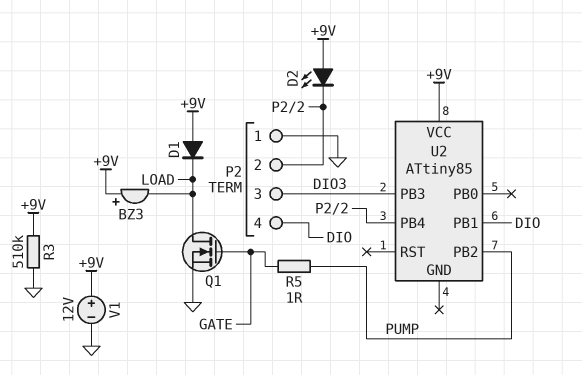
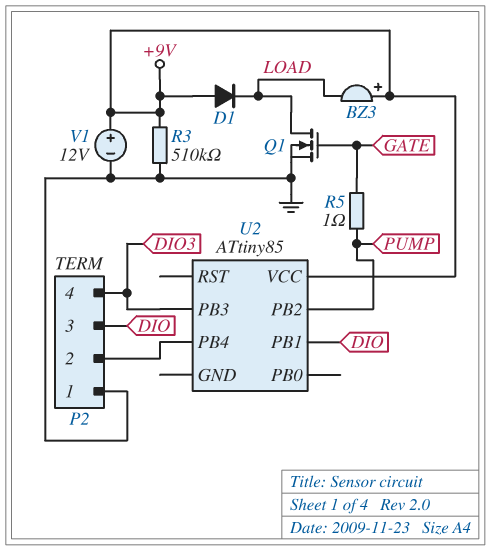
D2: LED (A +9V, K P2/2) -> none
P2 pin 3: DIO3 -> DIO
P2 pin 4: DIO -> DIO3

